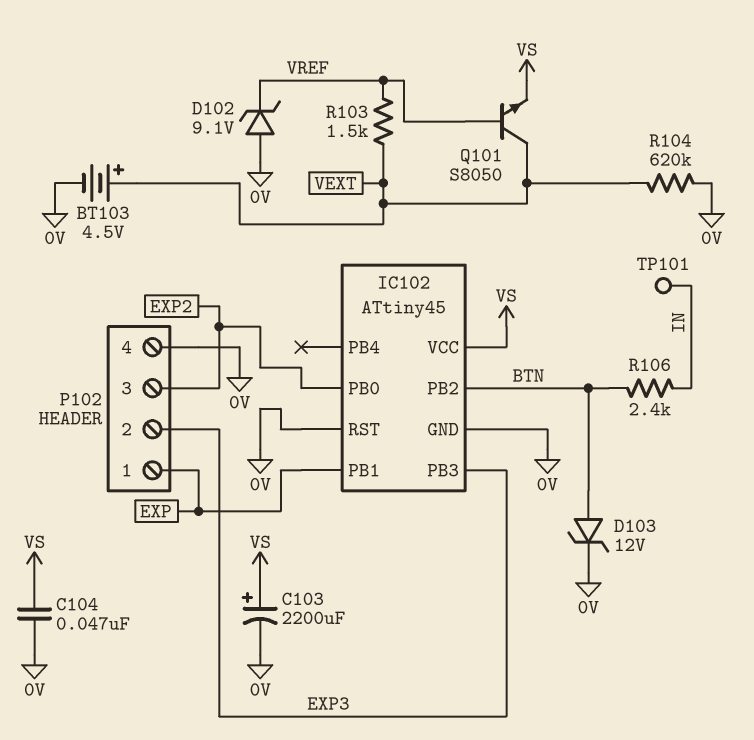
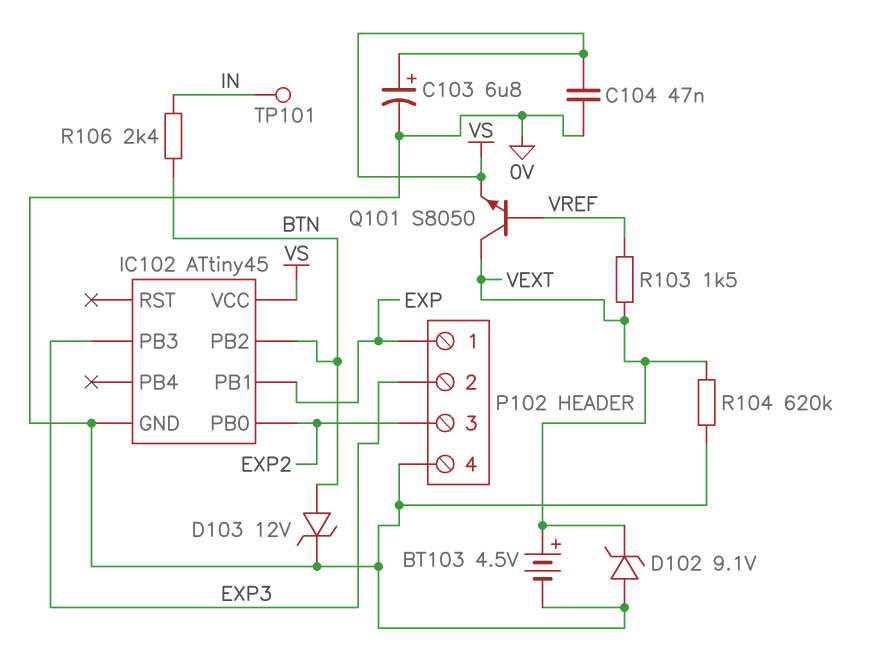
C103: 2200uF (plus VS, minus 0V) -> 6.8uF (plus VS, minus 0V)
D102: zener 9.1V (A 0V, K VREF) -> zener 9.1V (A 0V, K VEXT)
IC102 pin RST: 0V -> none

